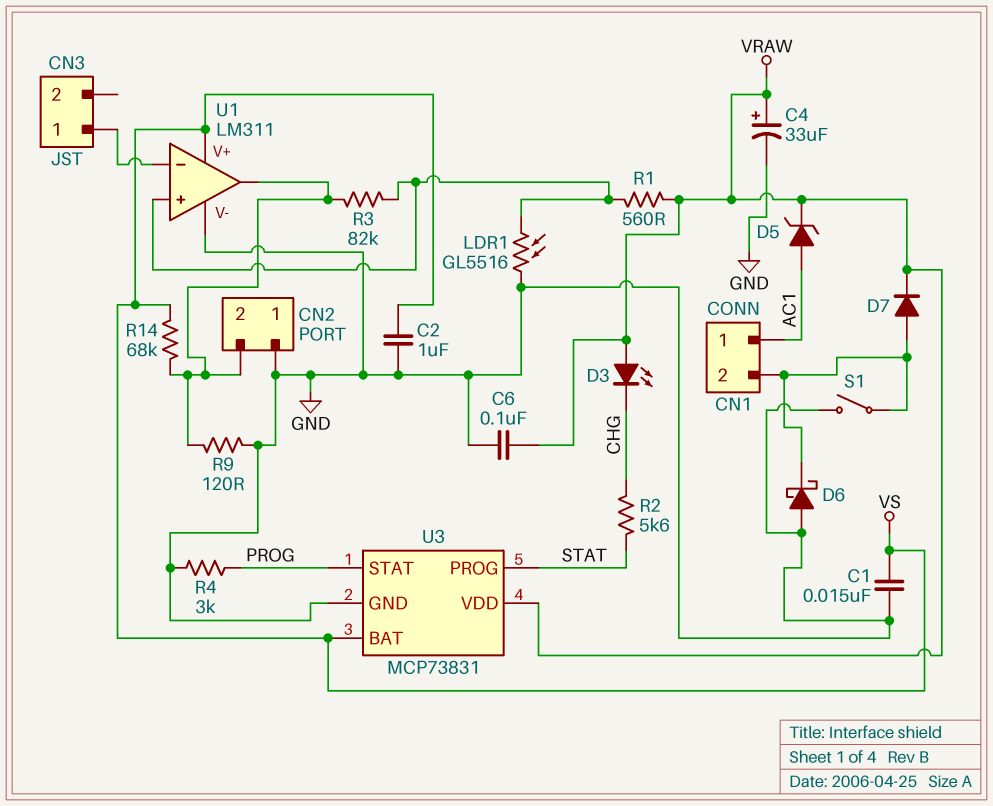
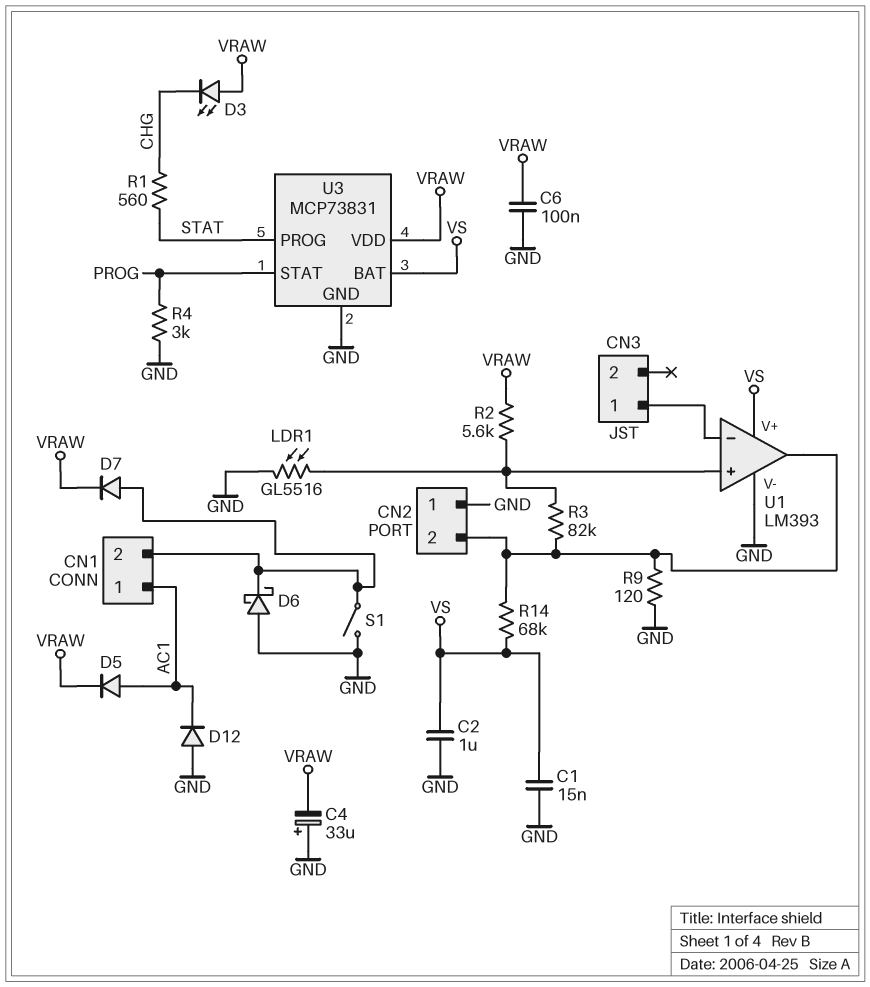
C4: 33uF (plus VRAW, minus GND) -> 33uF (plus GND, minus VRAW)
D5: zener (A AC1, K VRAW) -> diode (A AC1, K VRAW)
D12: none -> diode (A GND, K AC1)
R1: 560 (U1/in+, VRAW) -> 560 (CHG, STAT)
R2: 5.6k (CHG, STAT) -> 5.6k (U1/in+, VRAW)
U1: LM311 -> LM393

